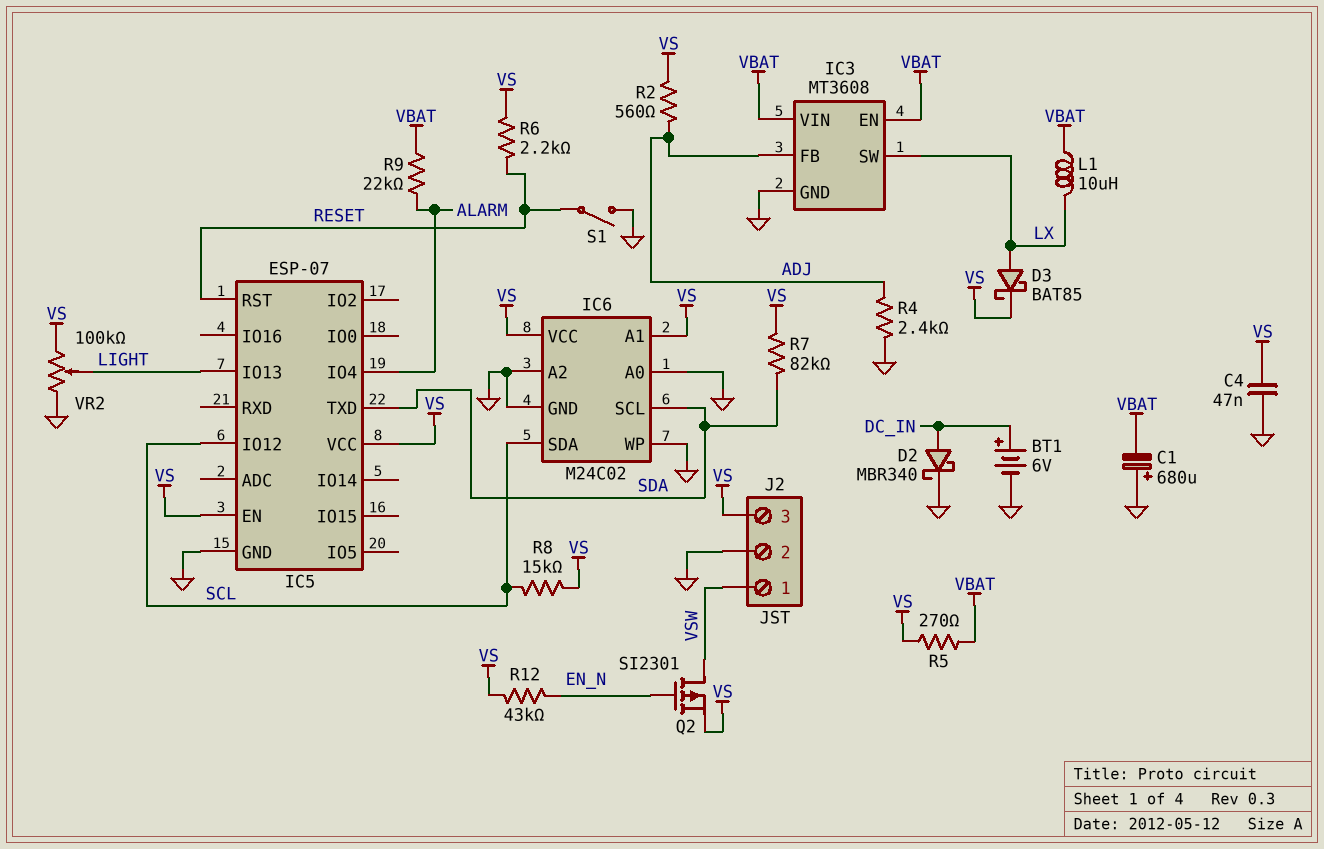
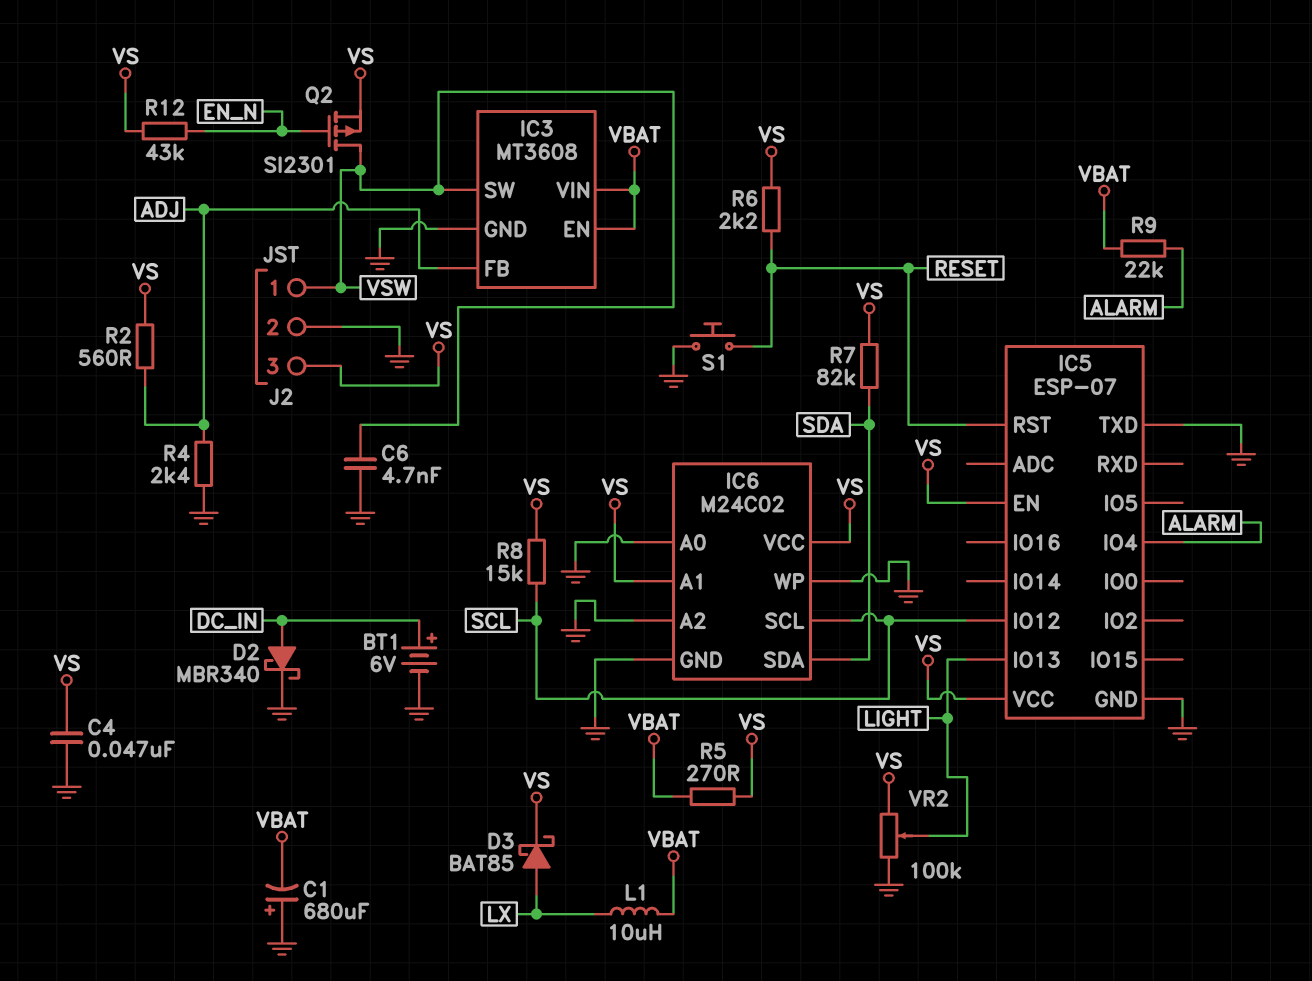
C6: none -> 4.7nF (GND, VSW)
IC3 pin SW: LX -> VSW
IC5 pin TXD: SDA -> GND
IC6 pin SCL: SDA -> SCL
IC6 pin SDA: SCL -> SDA
S1: switch (GND, RESET) -> button (GND, RESET)

